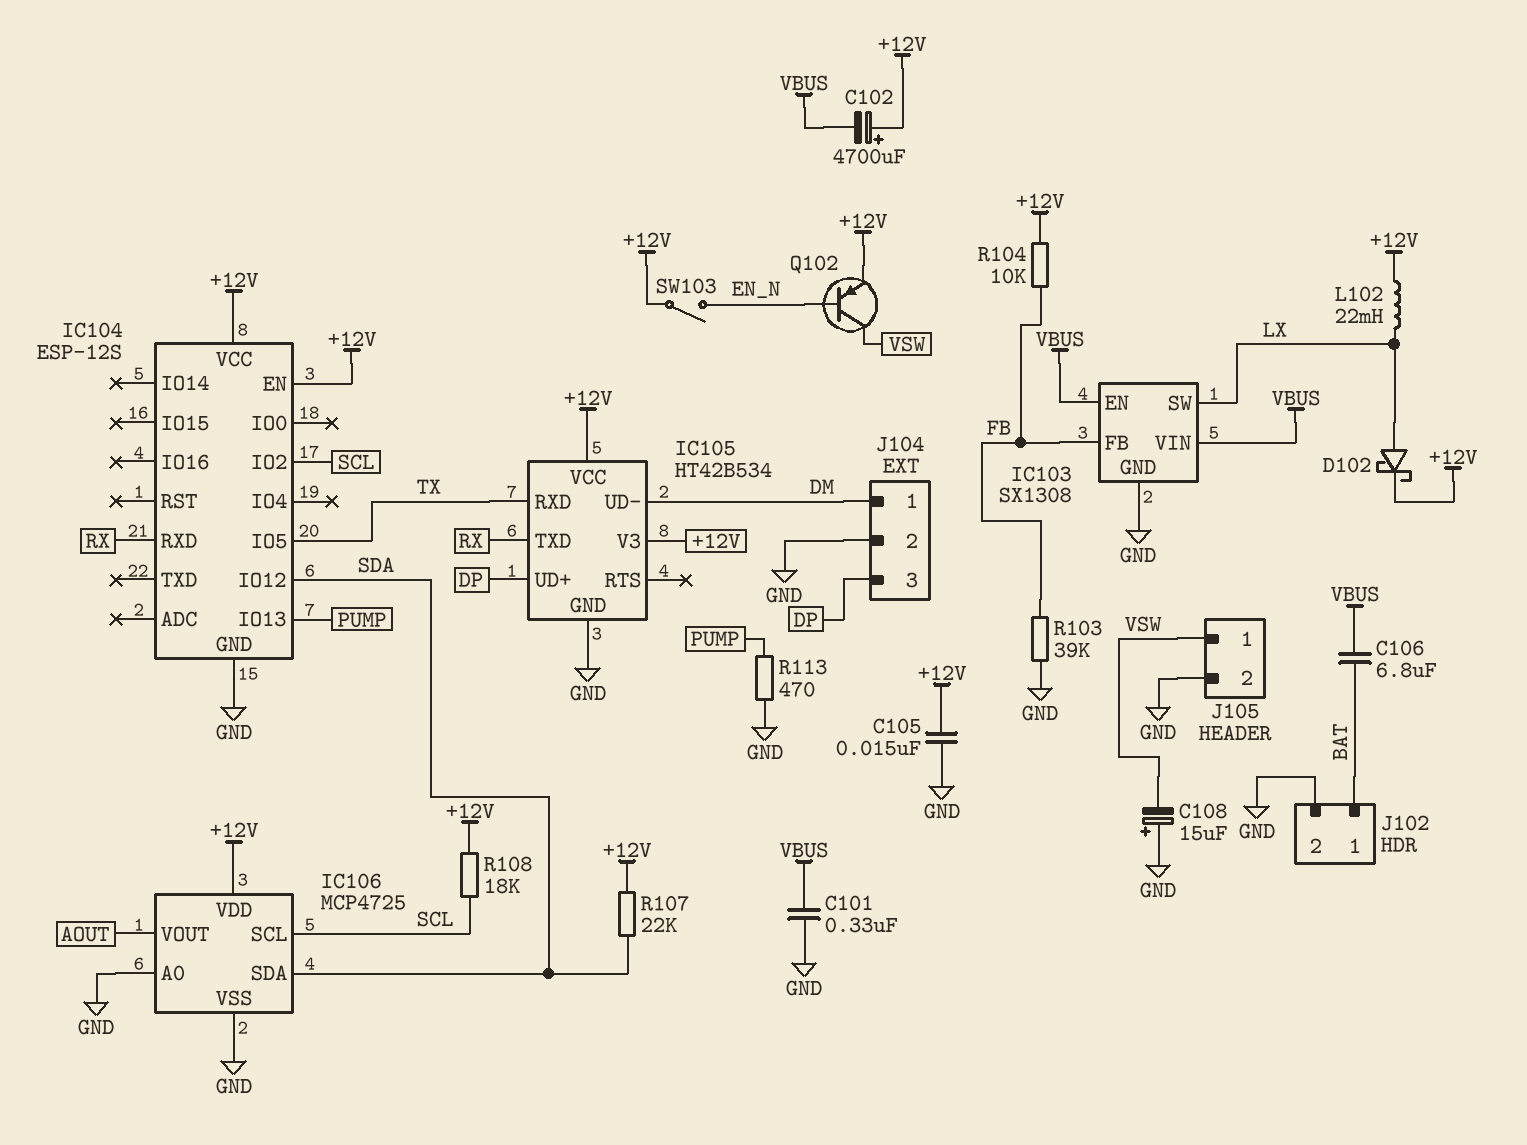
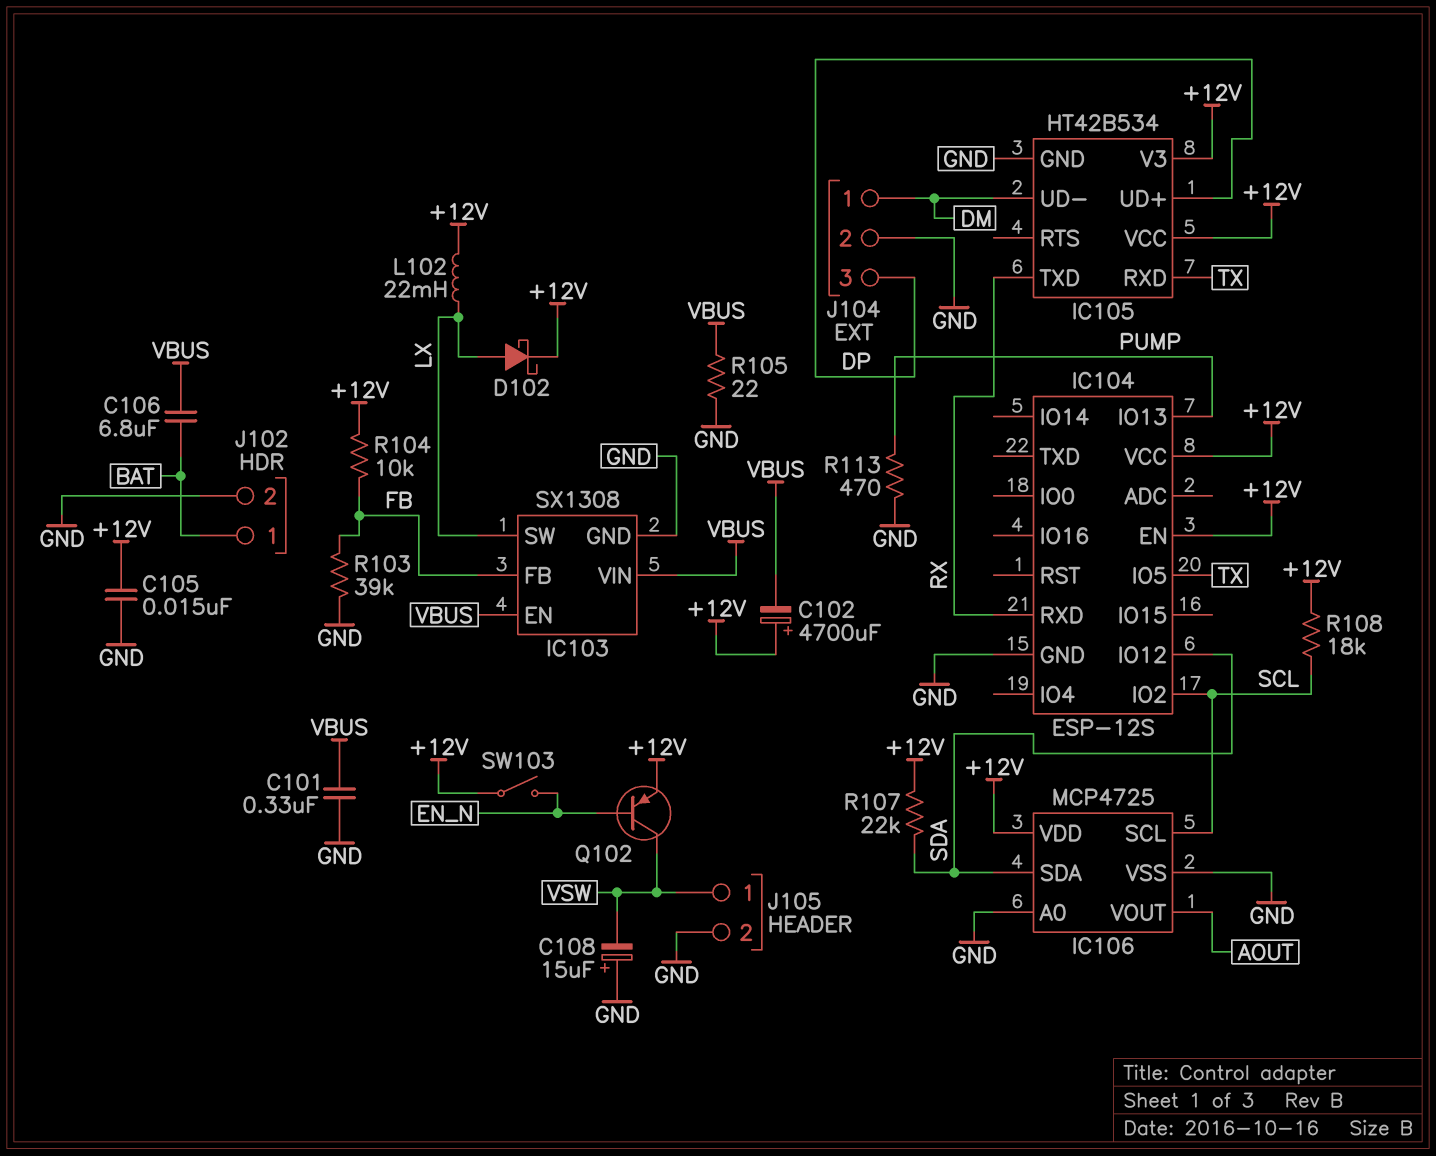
R105: none -> 22 (GND, VBUS)

